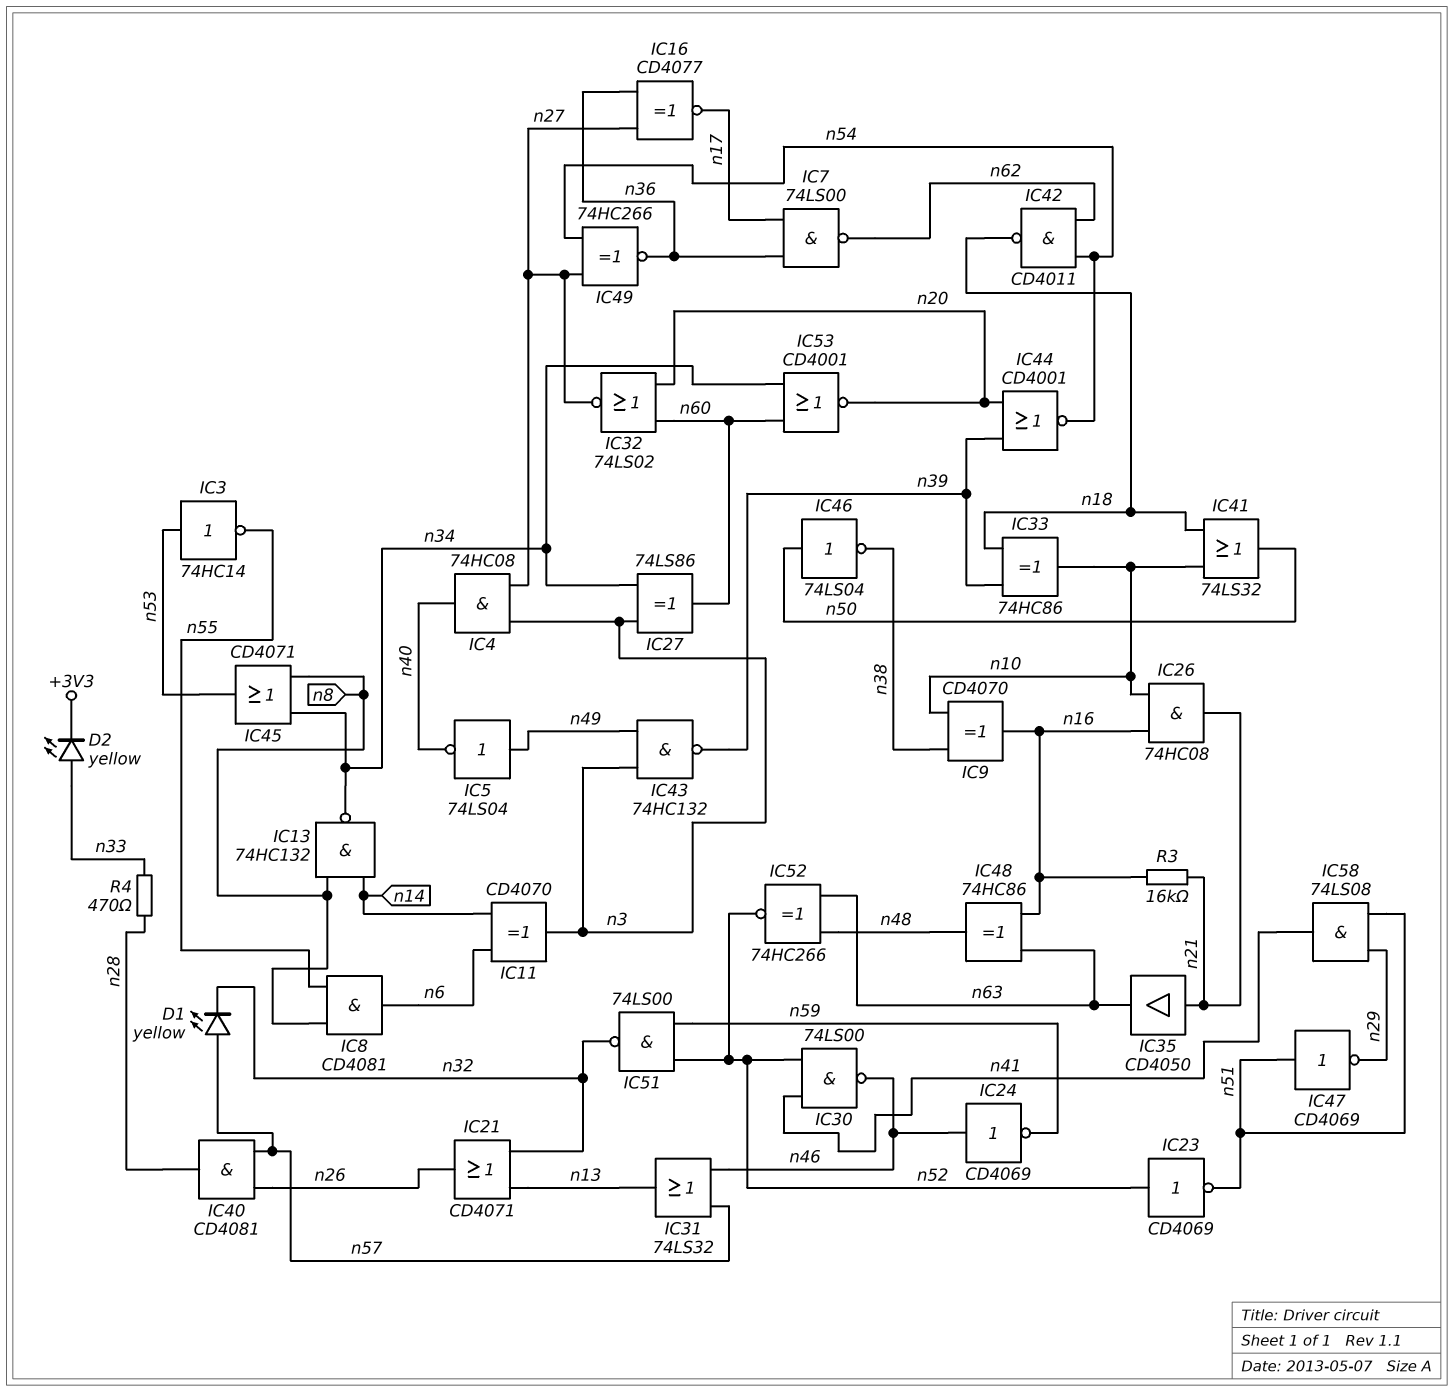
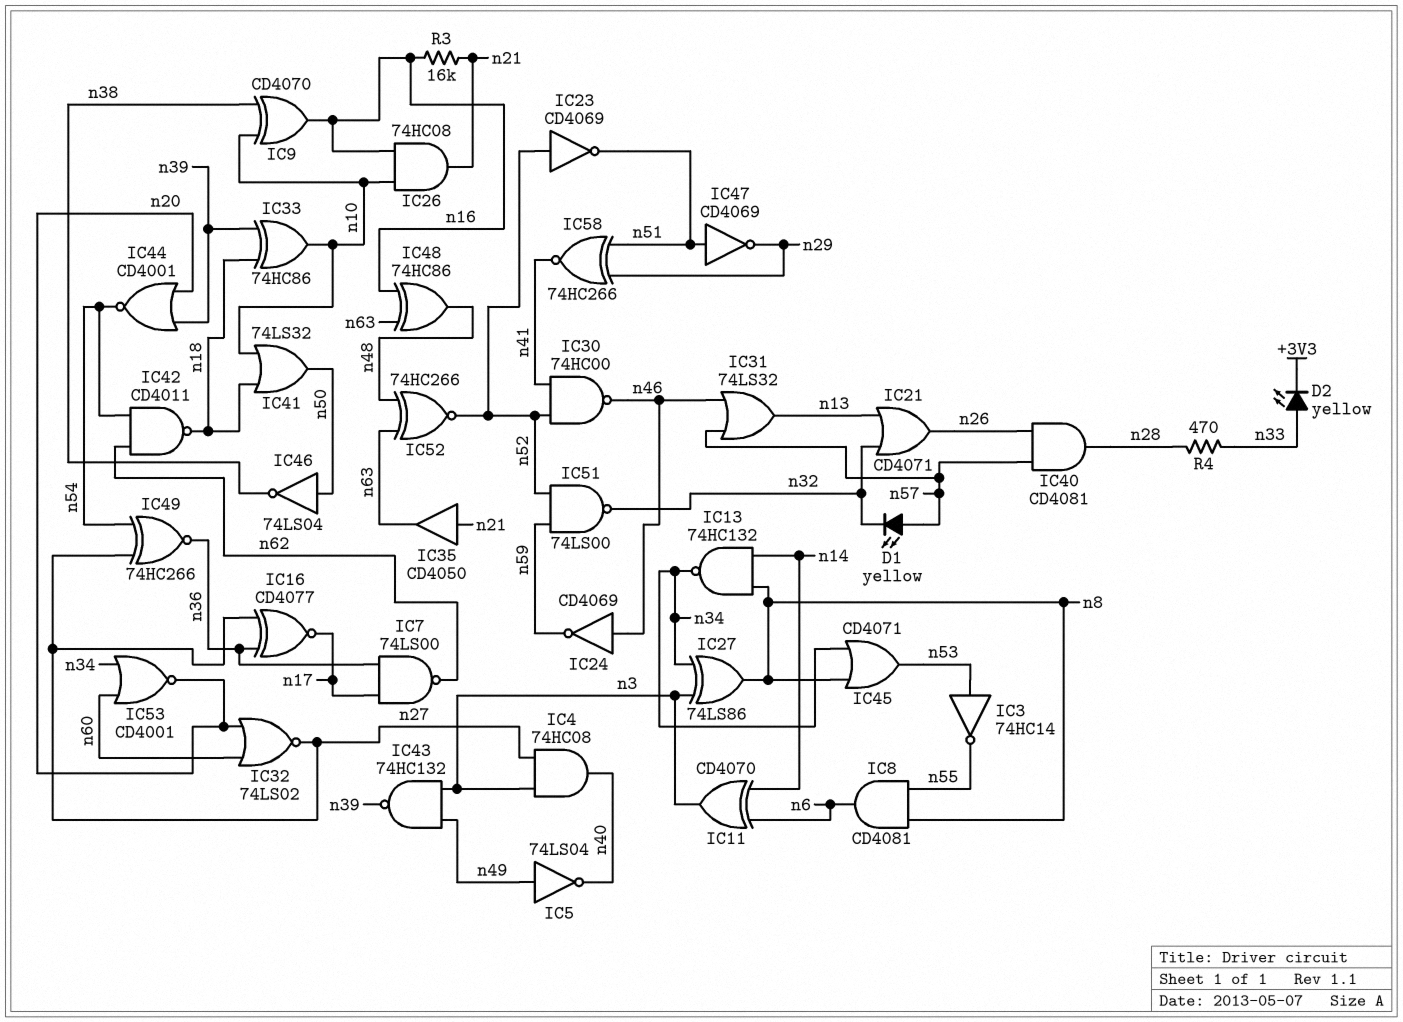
IC27: XOR 74LS86 (in n3, in n34, out n60) -> XOR 74LS86 (in n3, in n34, out n8)
IC30: NAND 74LS00 (in n41, in n52, out n46) -> NAND 74HC00 (in n41, in n52, out n46)
IC58: AND 74LS08 (in n29, in n51, out n41) -> XNOR 74HC266 (in n29, in n51, out n41)

